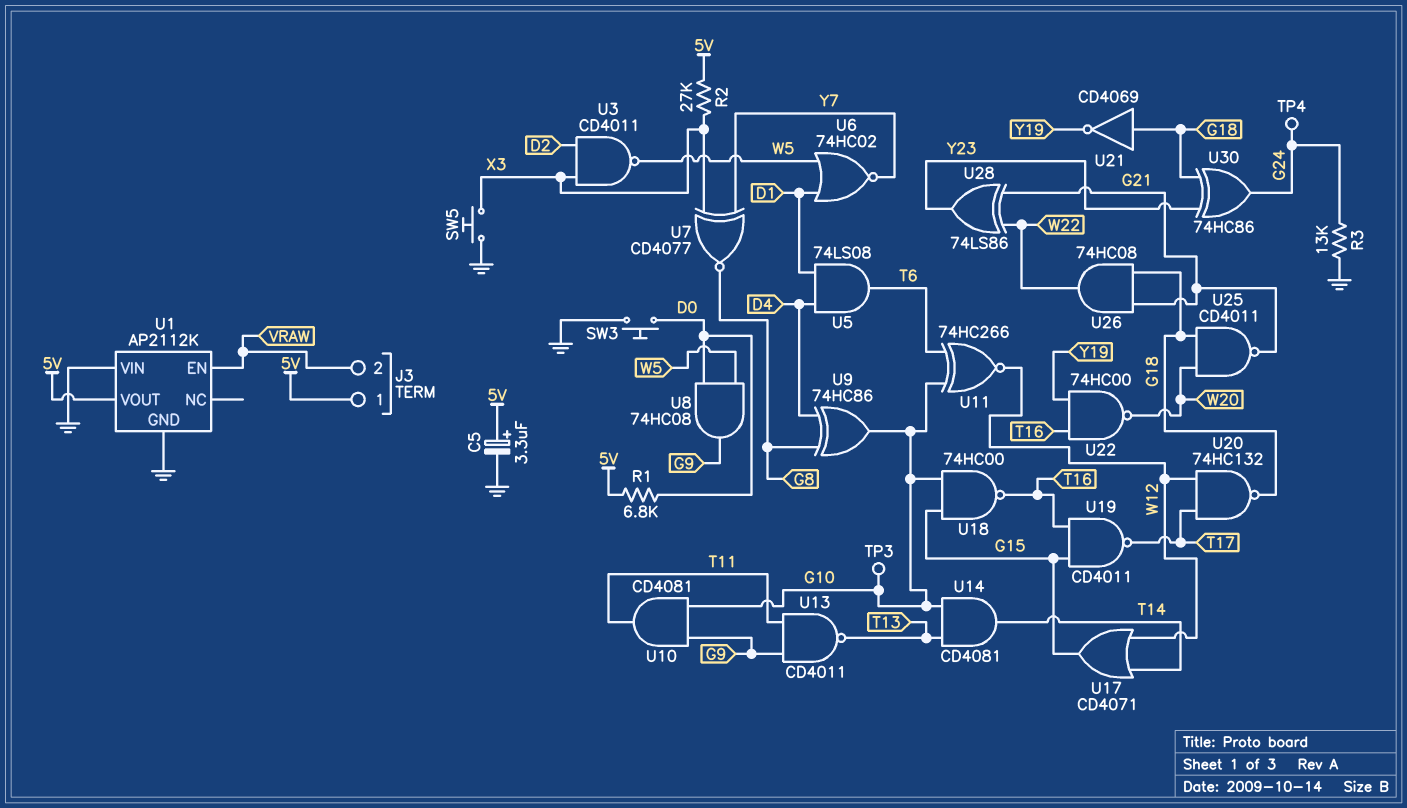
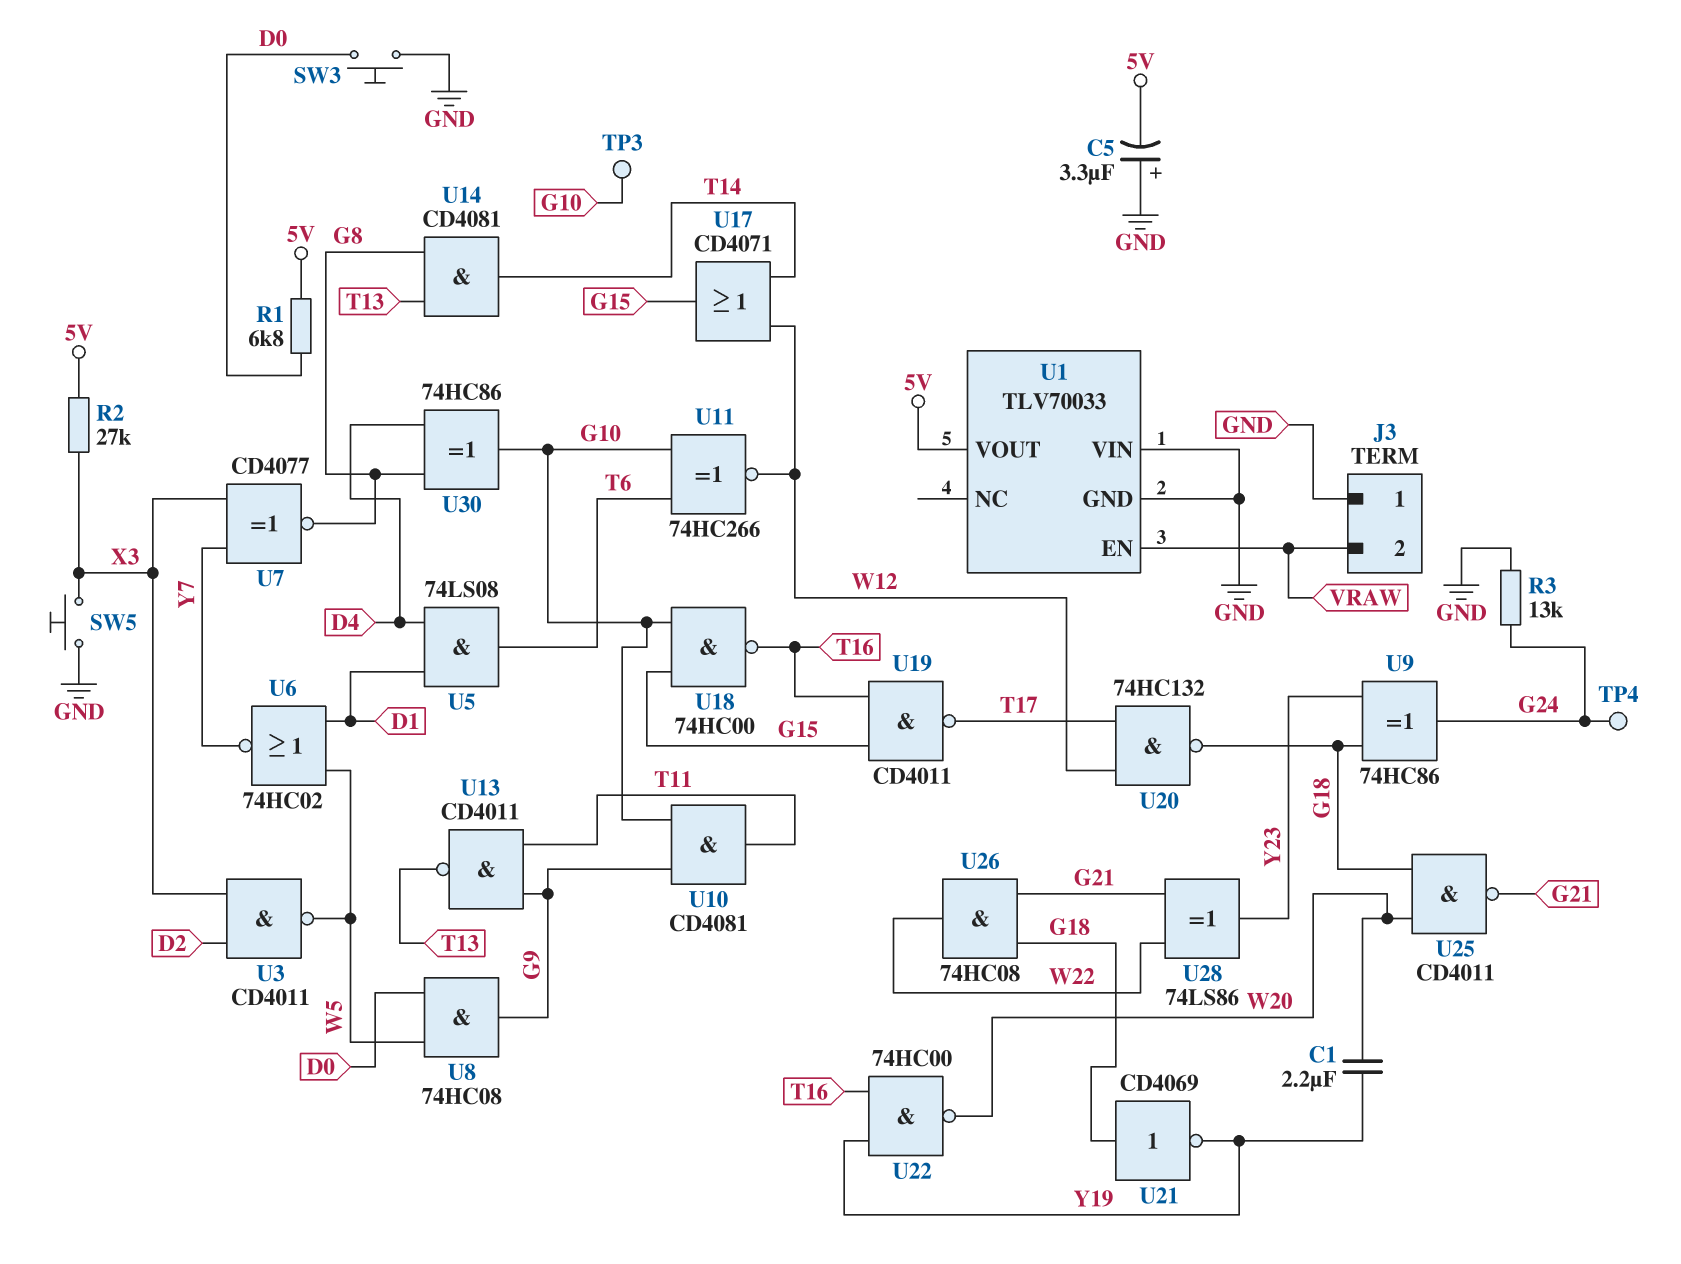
C1: none -> 2.2uF (W20, Y19)
C5: 3.3uF (plus 5V, minus GND) -> 3.3uF (plus GND, minus 5V)
J3 pin 1: 5V -> GND
U1: AP2112K -> TLV70033
U9: XOR 74HC86 (in D4, in G8, out G10) -> XOR 74HC86 (in G18, in Y23, out G24)
U14: AND CD4081 (in G10, in T13, out T14) -> AND CD4081 (in G8, in T13, out T14)
U30: XOR 74HC86 (in G18, in Y23, out G24) -> XOR 74HC86 (in D4, in G8, out G10)

